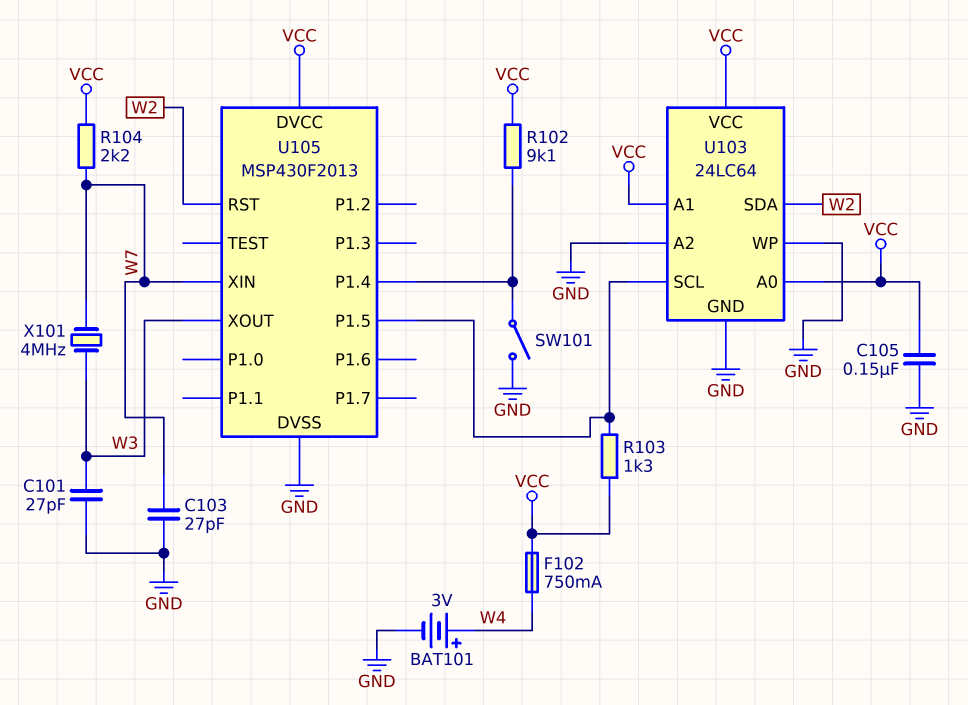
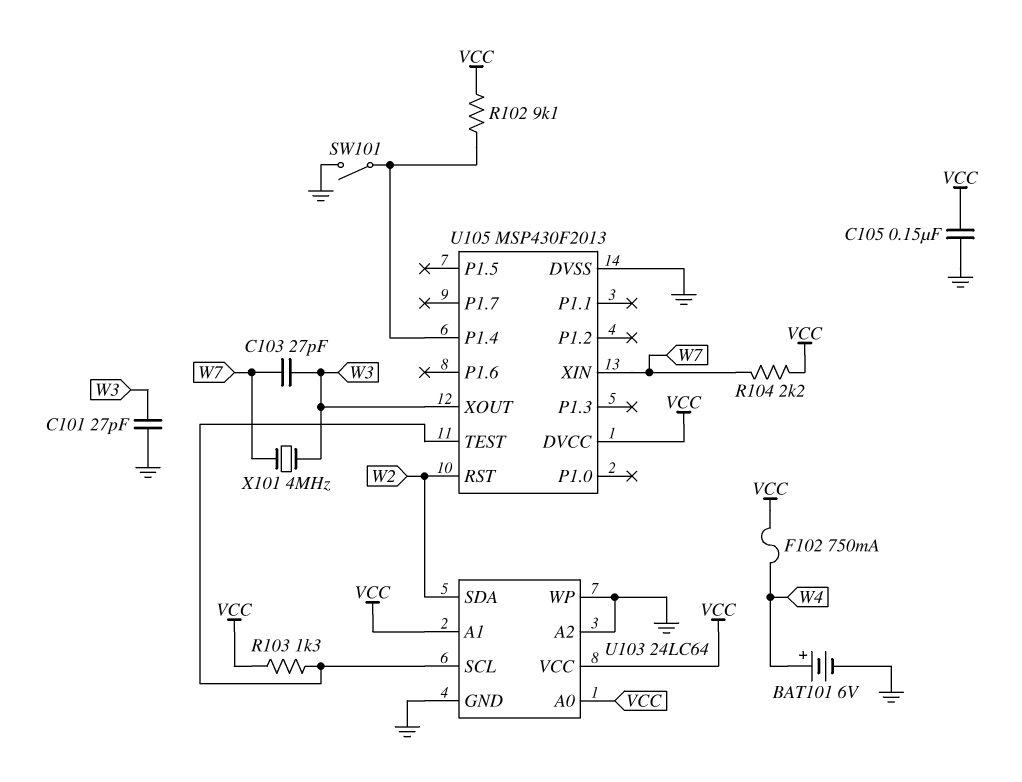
BAT101: 3V (plus W4, minus GND) -> 6V (plus W4, minus GND)
C103: 27pF (GND, W7) -> 27pF (W3, W7)
U105 pin P1.5: U103/SCL -> none
U105 pin TEST: none -> U103/SCL

